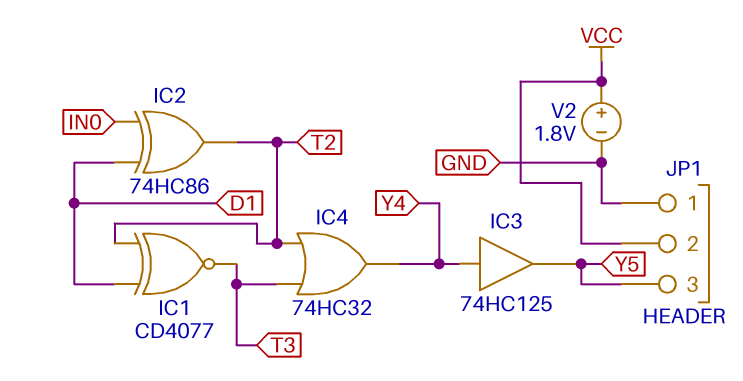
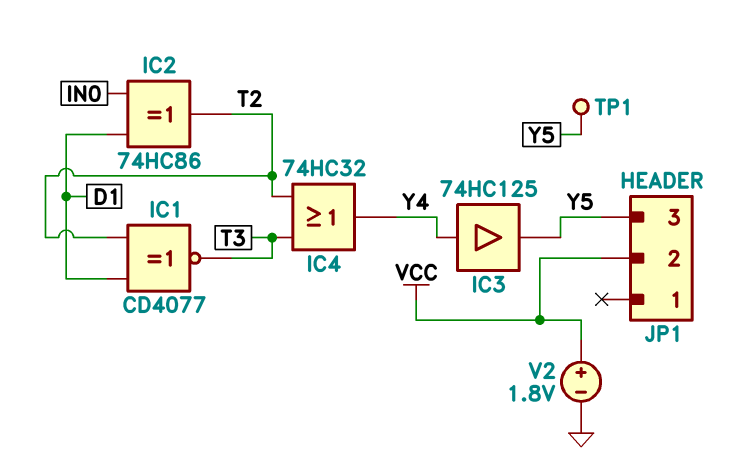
JP1 pin 1: GND -> none
TP1: none -> test point (Y5)

